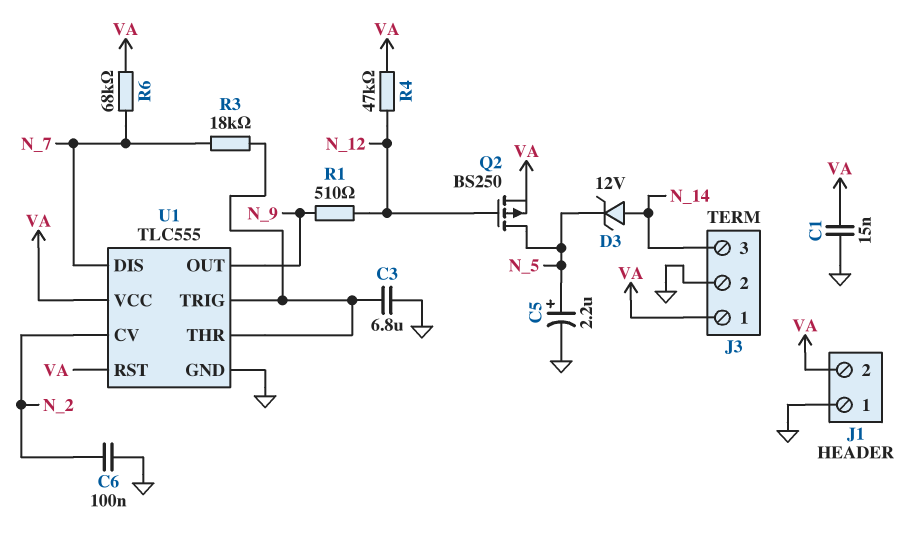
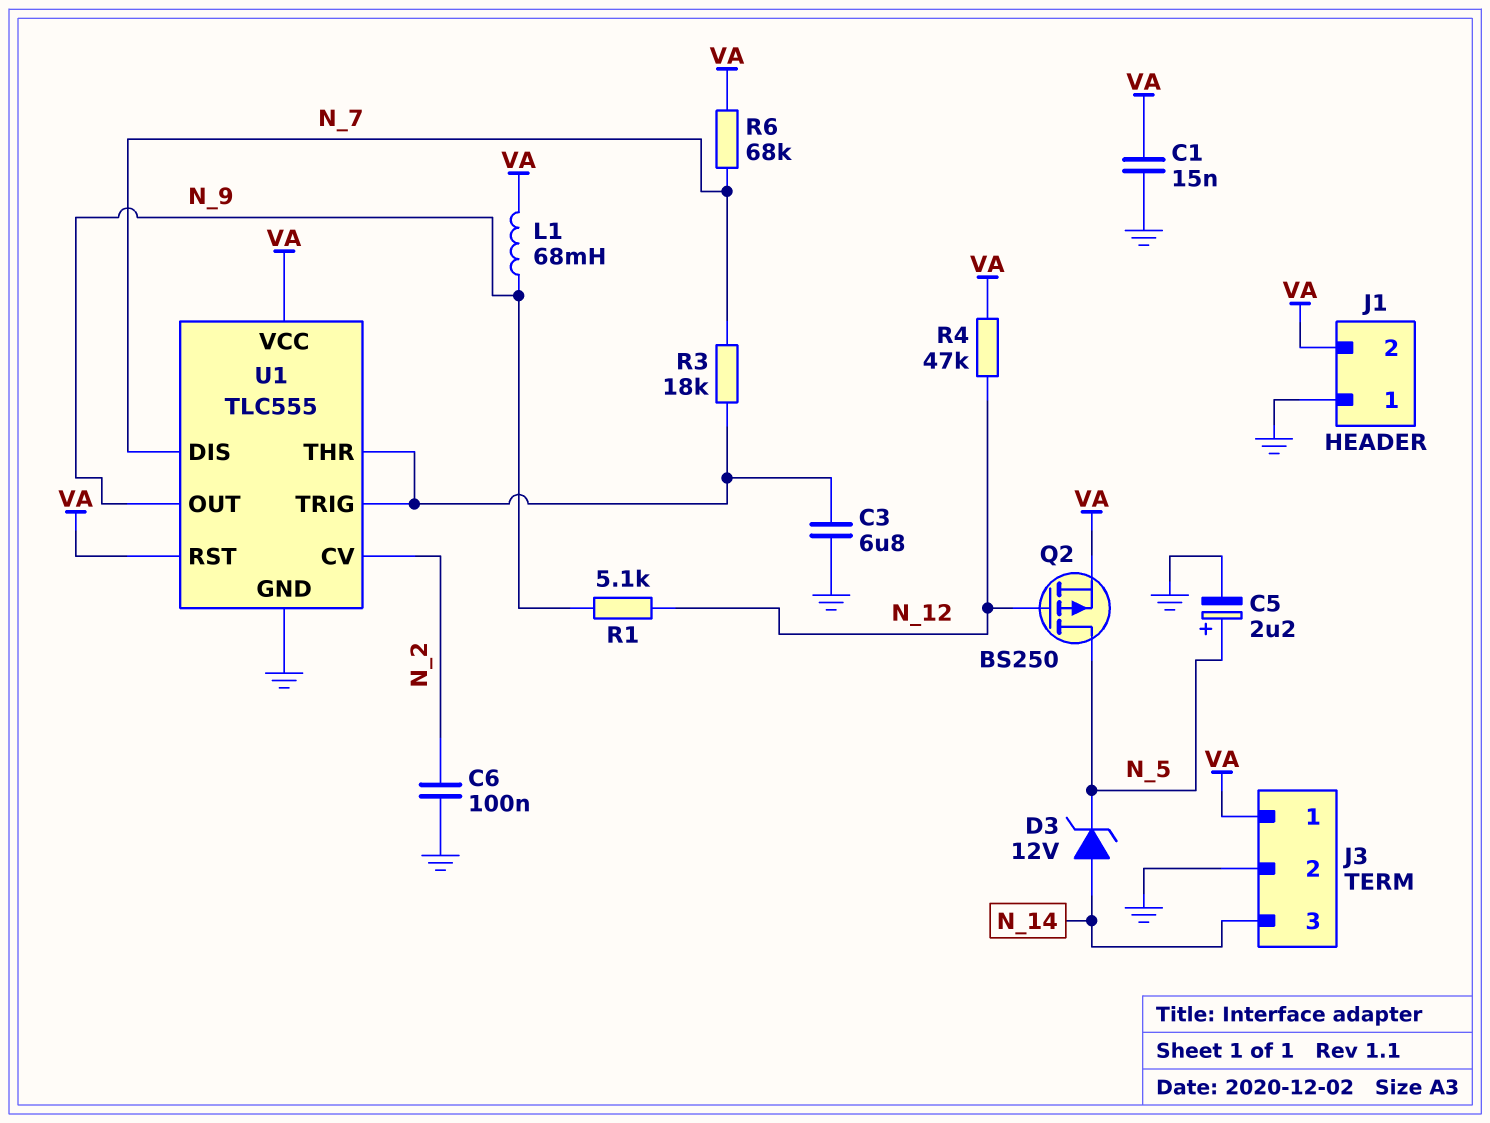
L1: none -> 68mH (N_9, VA)
R1: 510 (N_9, N_12) -> 5.1k (N_9, N_12)

